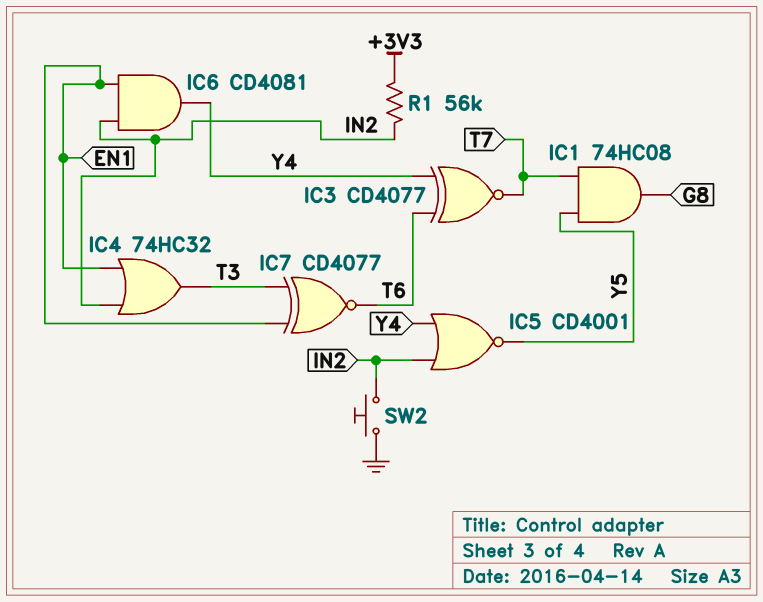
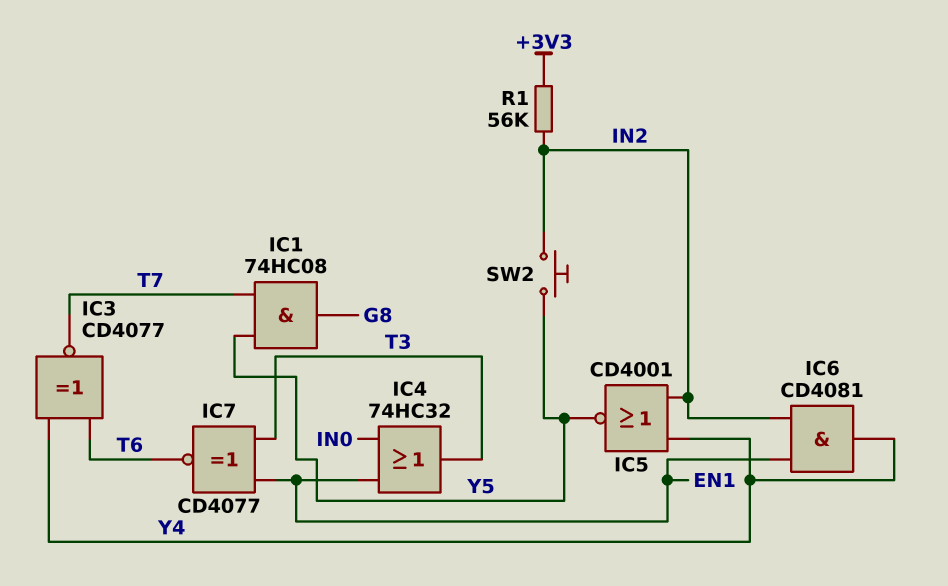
IC4: OR 74HC32 (in EN1, in IN2, out T3) -> OR 74HC32 (in EN1, in IN0, out T3)
SW2: button (GND, IN2) -> button (IN2, Y5)

